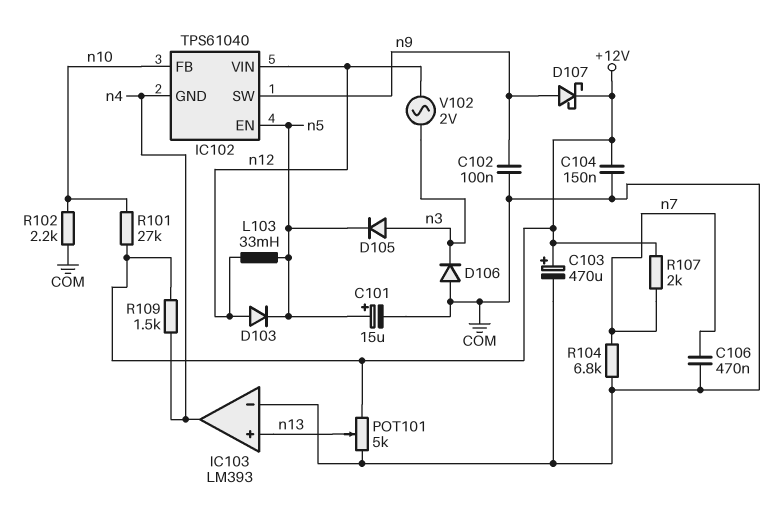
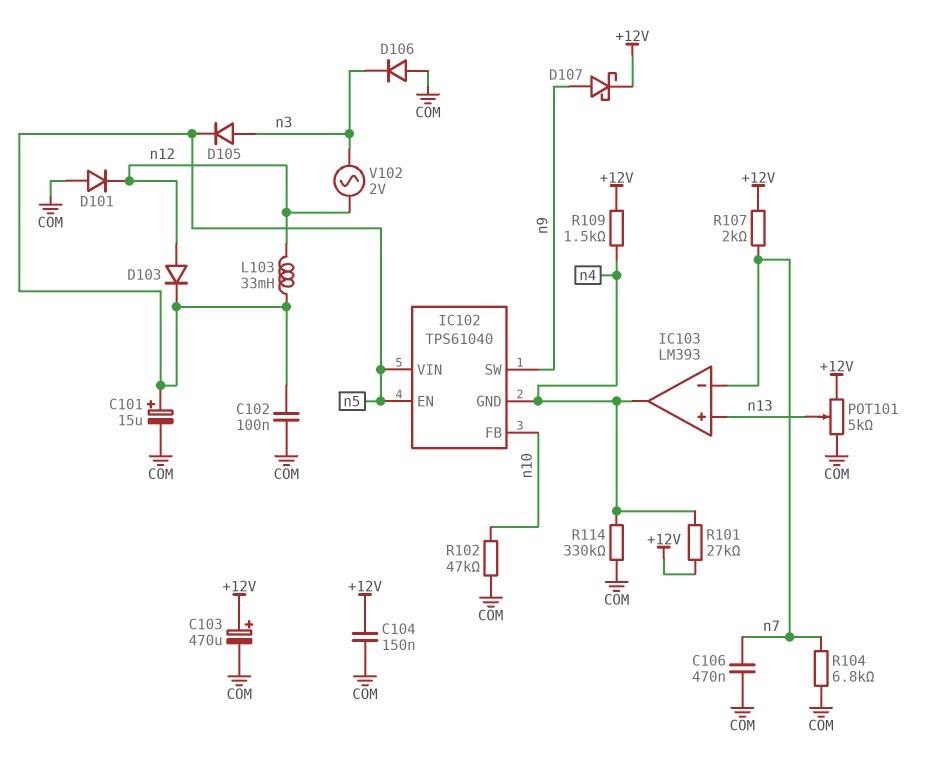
C102: 100nF (COM, n9) -> 100nF (COM, n5)
D101: none -> diode (A COM, K n12)
IC102 pin VIN: n12 -> n5
IC103 pin in-: COM -> n7
R101: 27k (+12V, n10) -> 27k (+12V, n4)
R102: 2.2k (COM, n10) -> 47k (COM, n10)
R114: none -> 330k (COM, n4)

